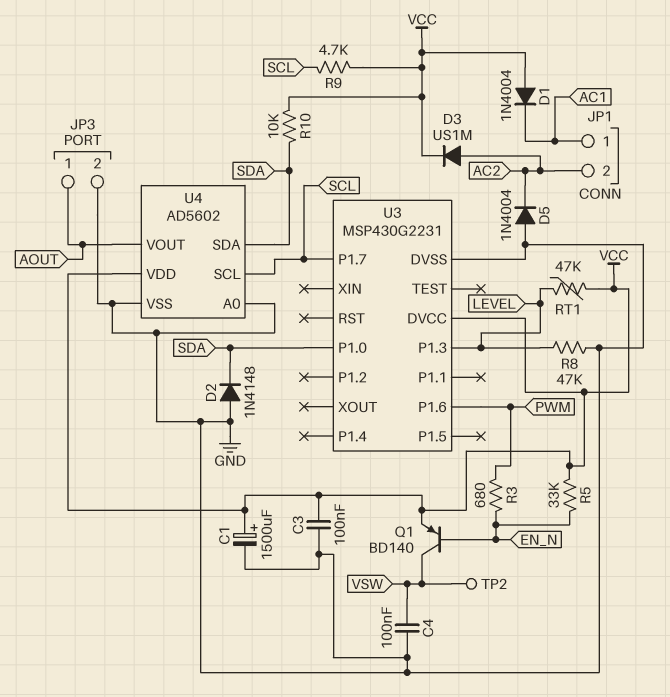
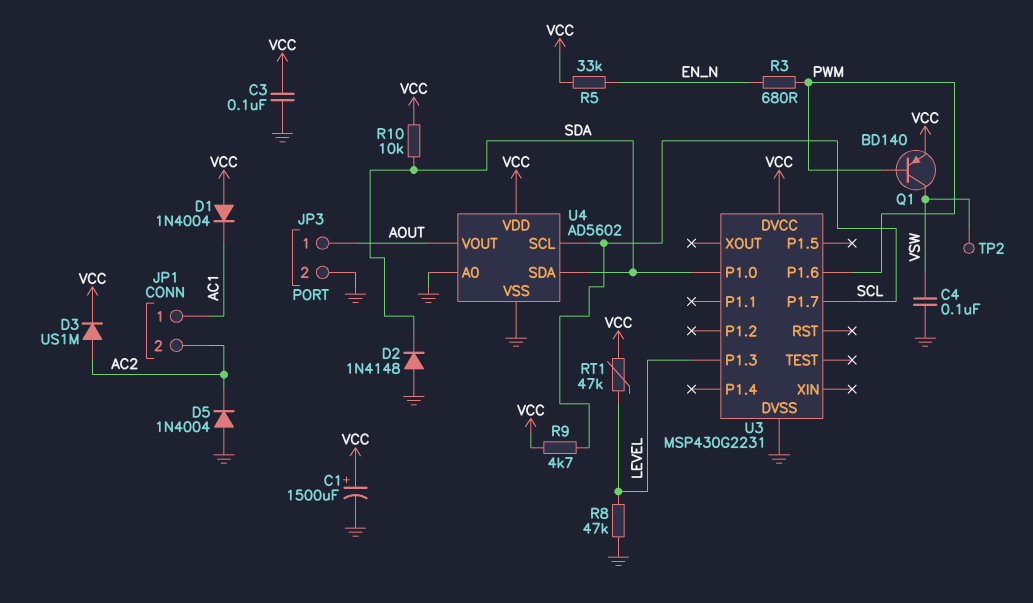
Q1: PNP BD140 (B EN_N, C VSW, E VCC) -> PNP BD140 (B PWM, C VSW, E VCC)

